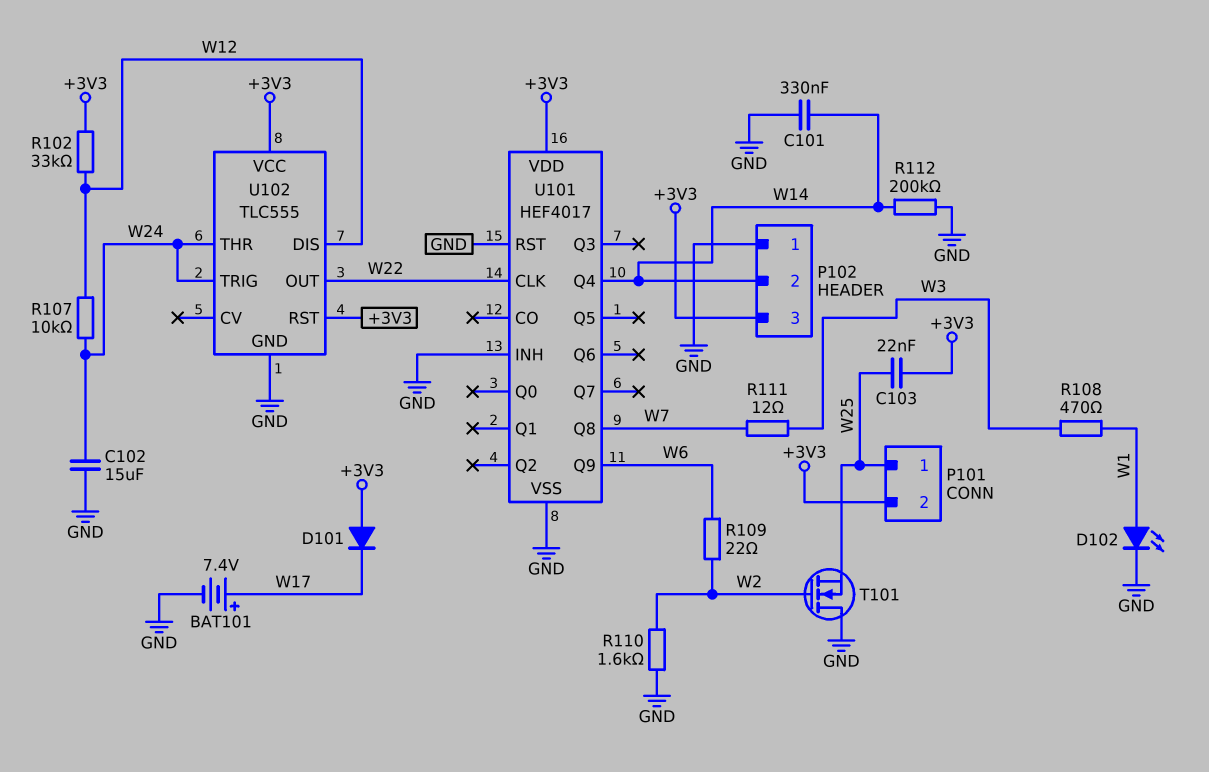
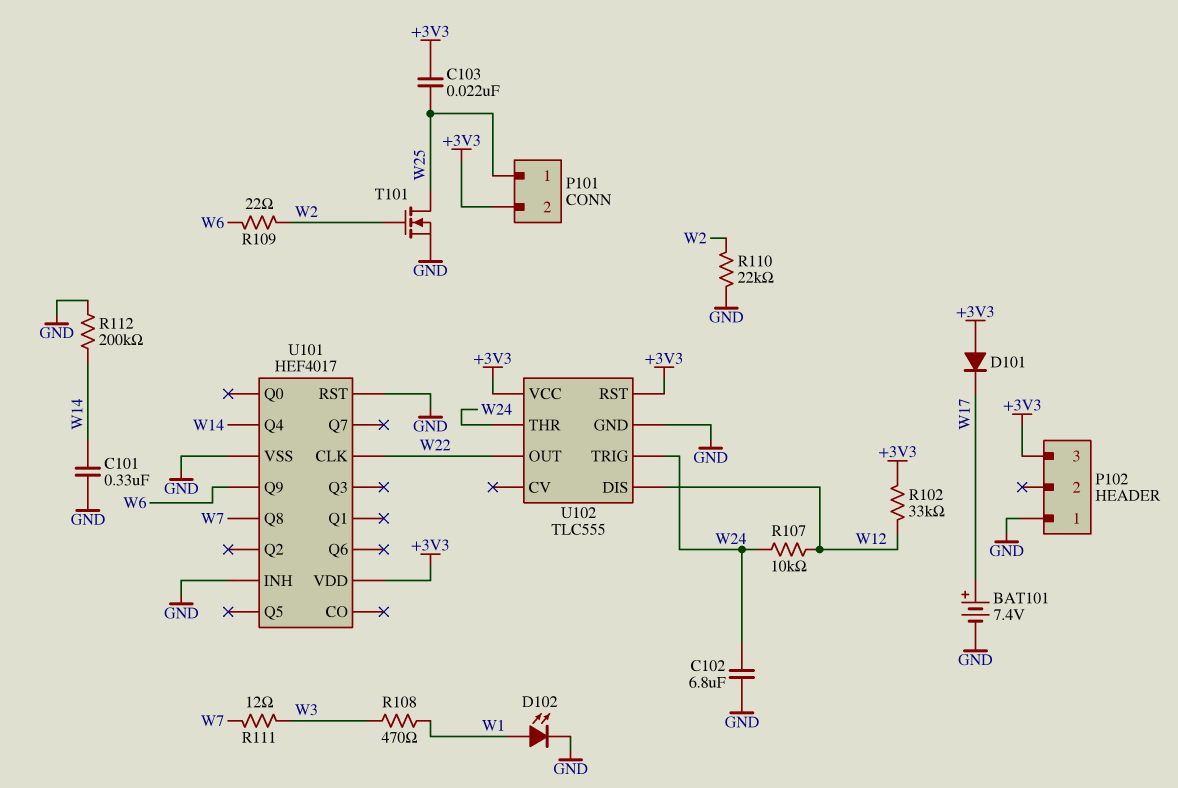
C102: 15uF (GND, W24) -> 6.8uF (GND, W24)
P102 pin 2: W14 -> none
R110: 1.6k (GND, W2) -> 22k (GND, W2)
T101: NMOS (G W2, D GND, S W25) -> NMOS (G W2, D W25, S GND)

